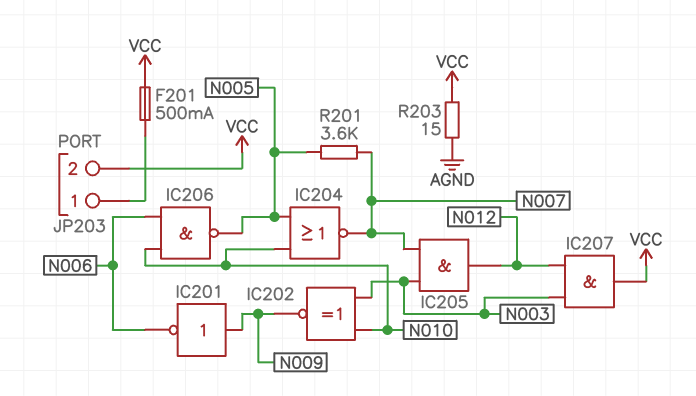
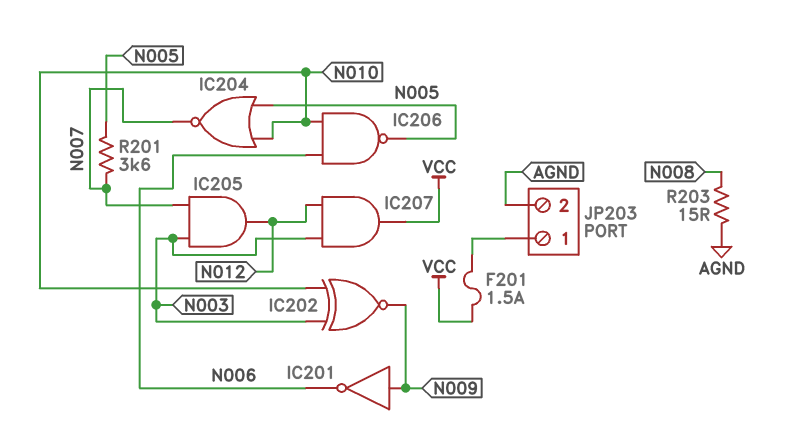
F201: 500mA (JP203/1, VCC) -> 1.5A (JP203/1, VCC)
JP203 pin 2: VCC -> AGND
R203: 15 (AGND, VCC) -> 15 (AGND, N008)

